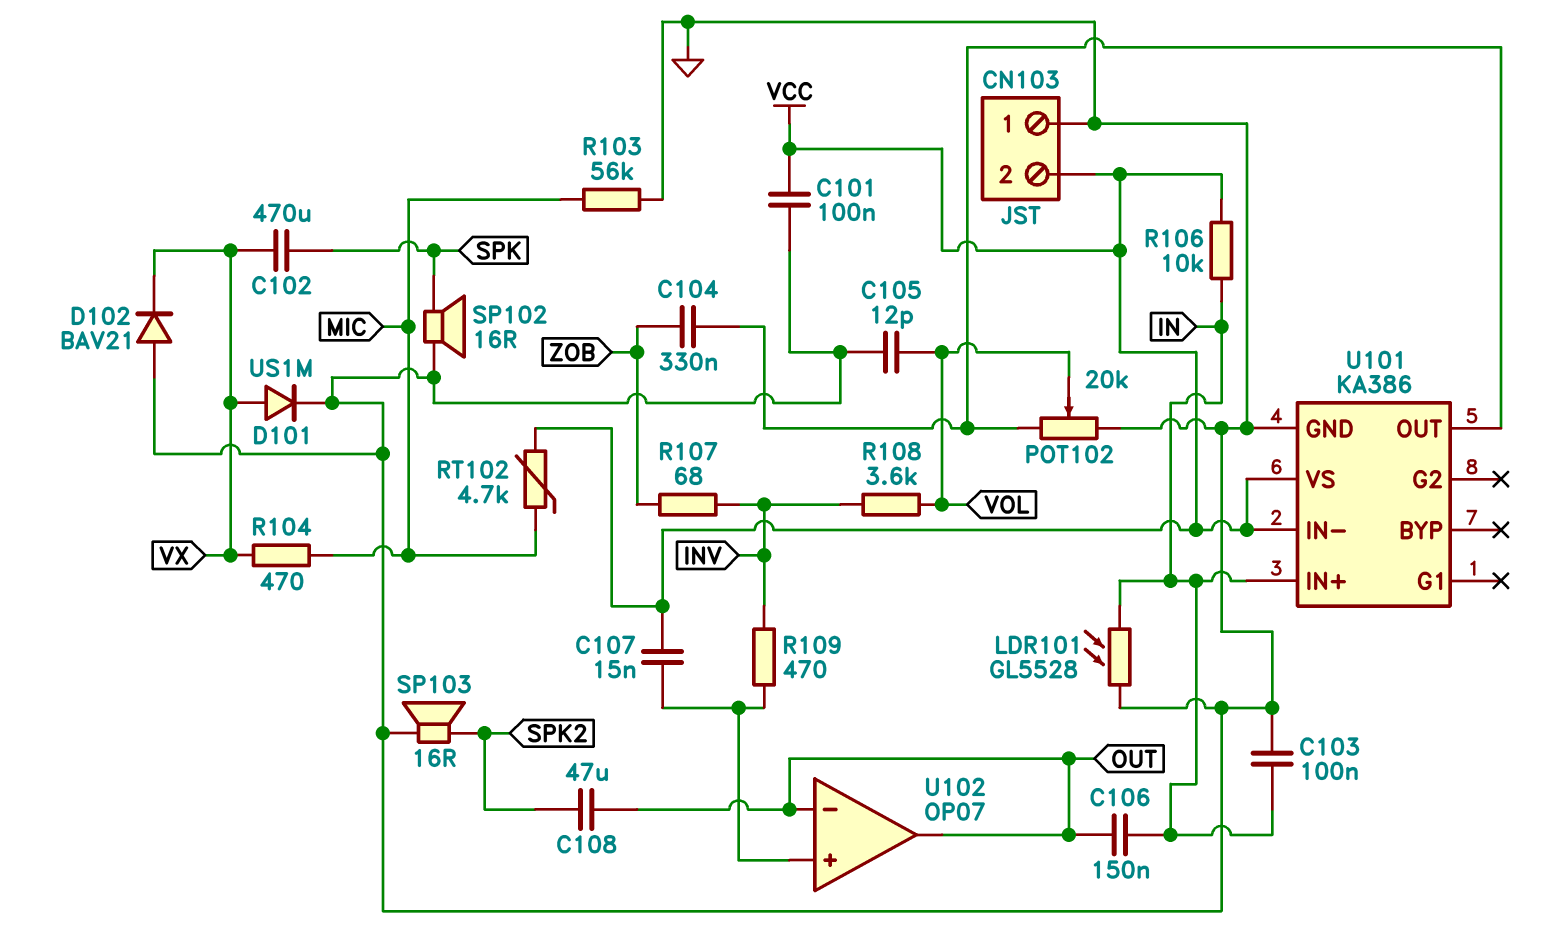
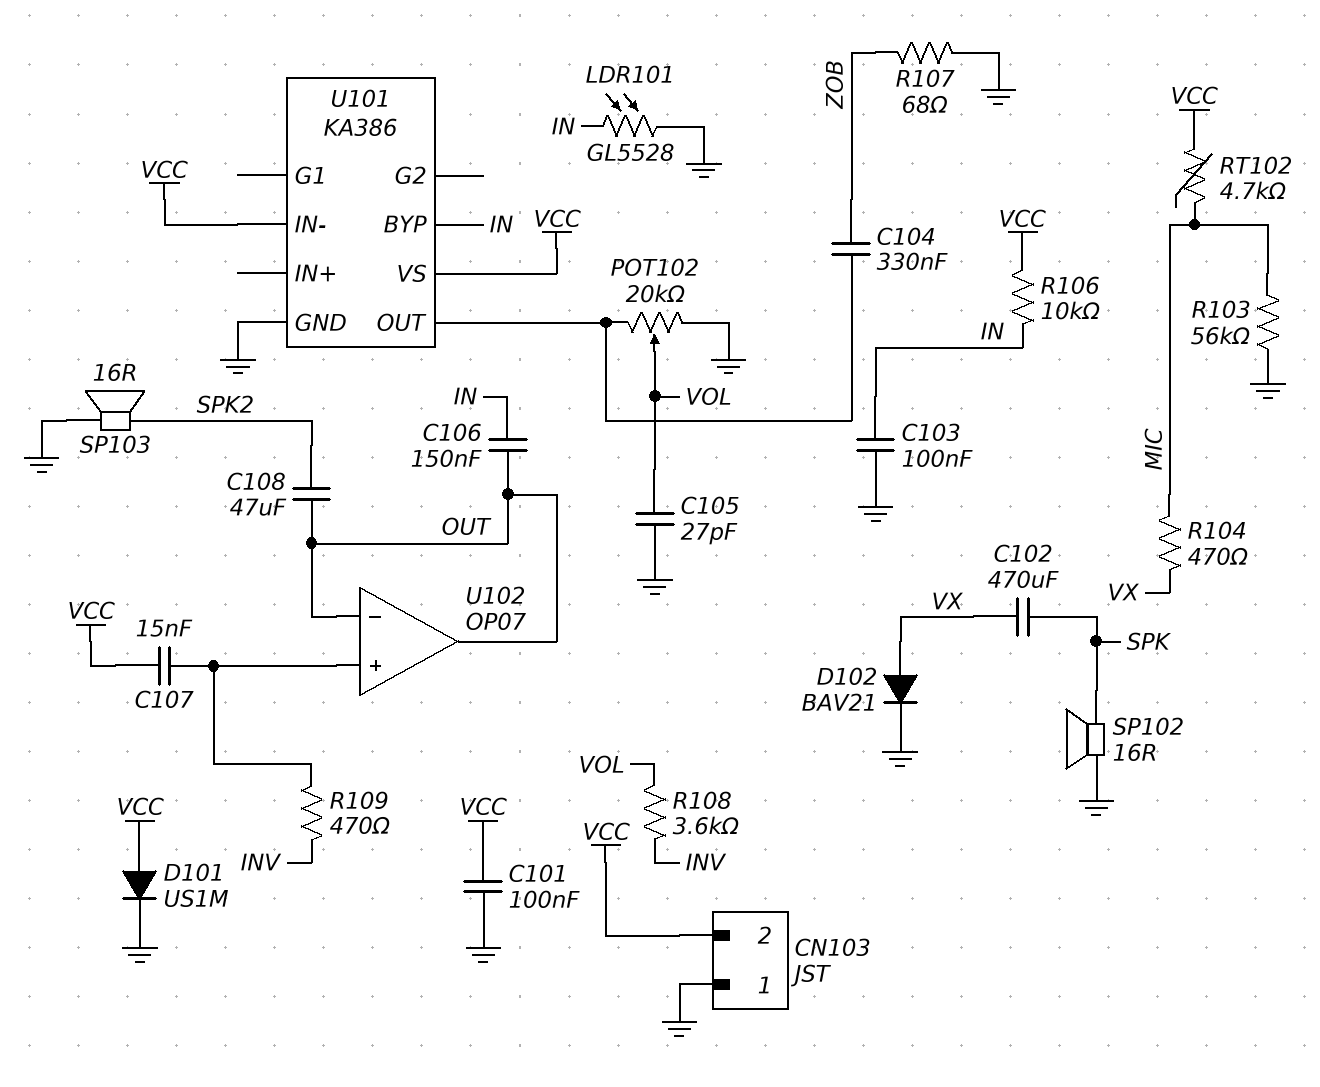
C105: 12pF (GND, VOL) -> 27pF (GND, VOL)
D101: diode US1M (A VX, K GND) -> diode US1M (A VCC, K GND)
D102: diode BAV21 (A GND, K VX) -> diode BAV21 (A VX, K GND)
R107: 68 (INV, ZOB) -> 68 (GND, ZOB)
U101 pin BYP: none -> IN
U101 pin IN+: IN -> none

